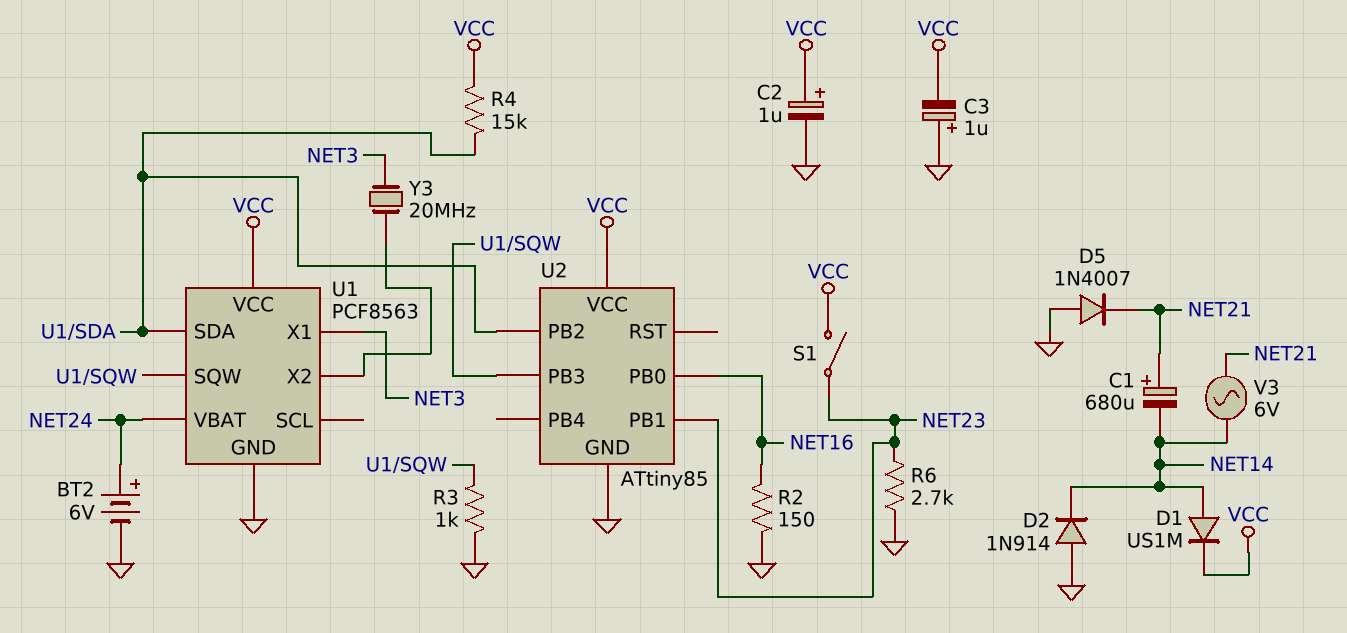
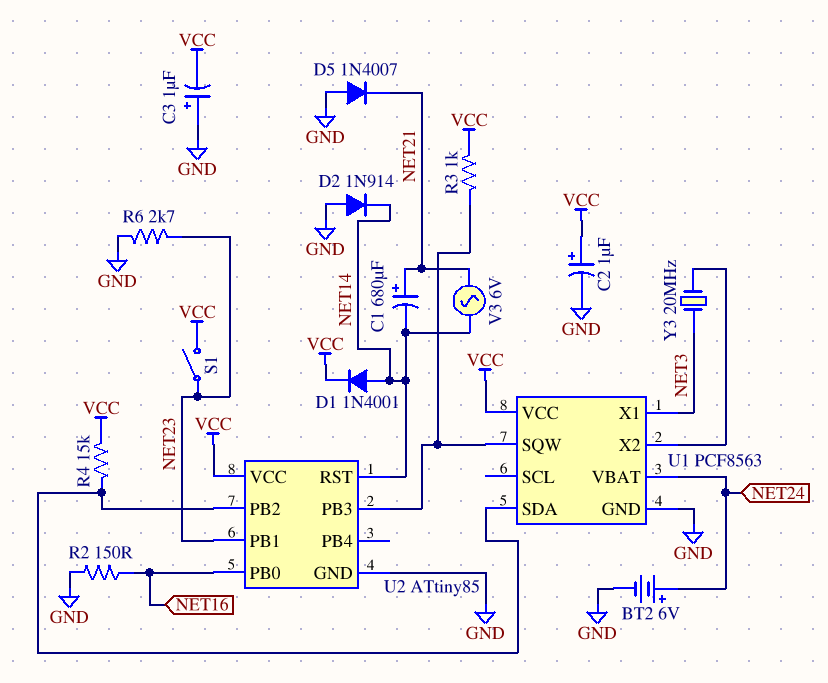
D1: diode US1M (A NET14, K VCC) -> diode 1N4001 (A NET14, K VCC)
R3: 1k (GND, U1/SQW) -> 1k (U1/SQW, VCC)
U2 pin RST: none -> NET14

